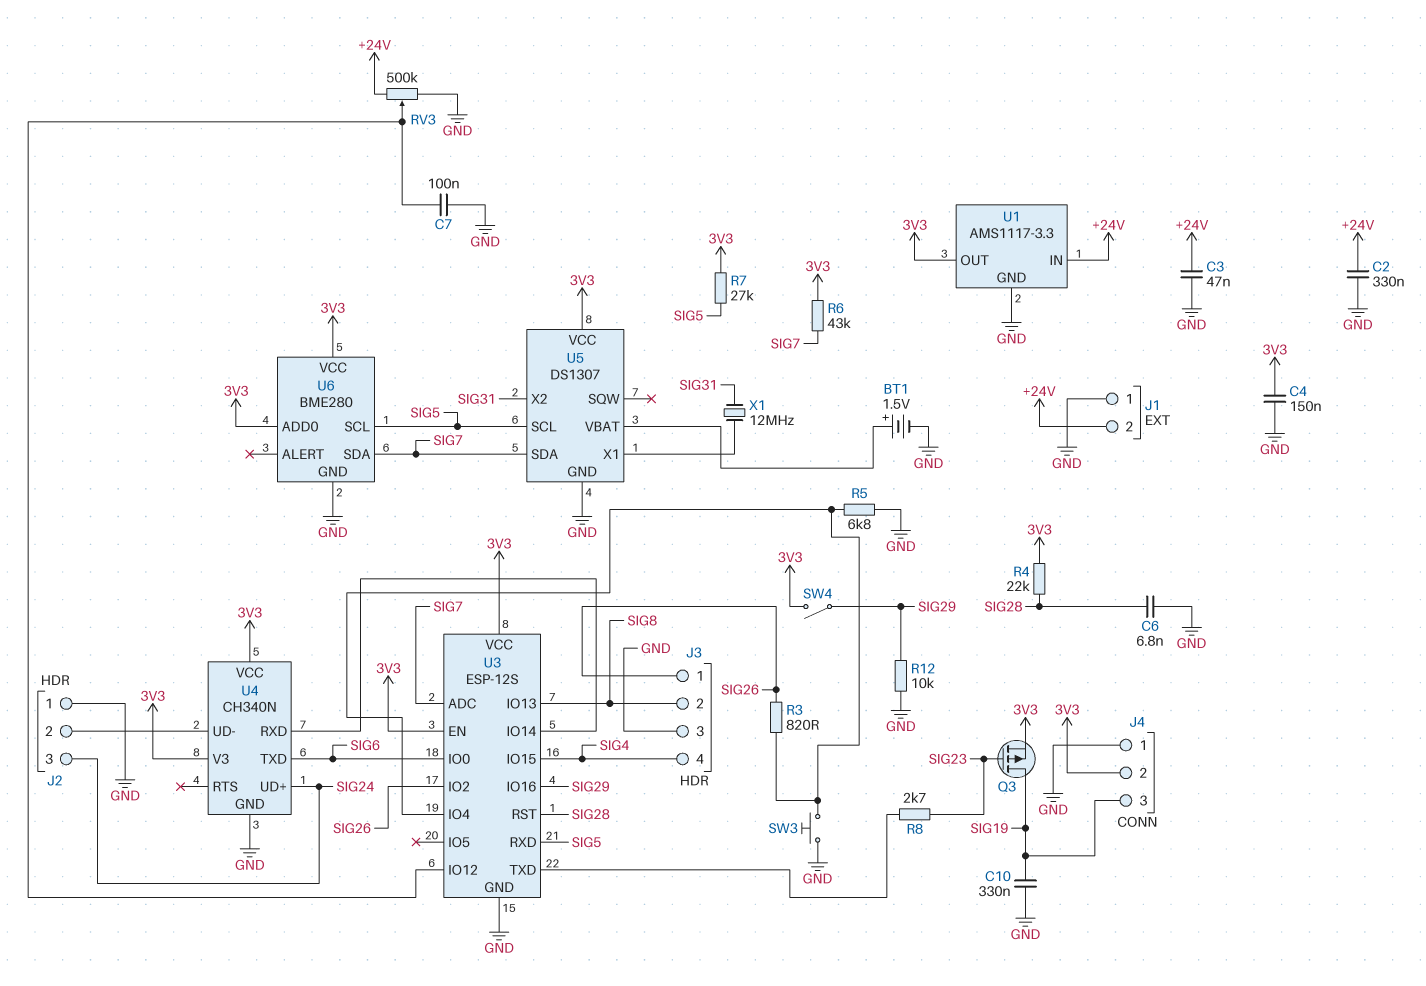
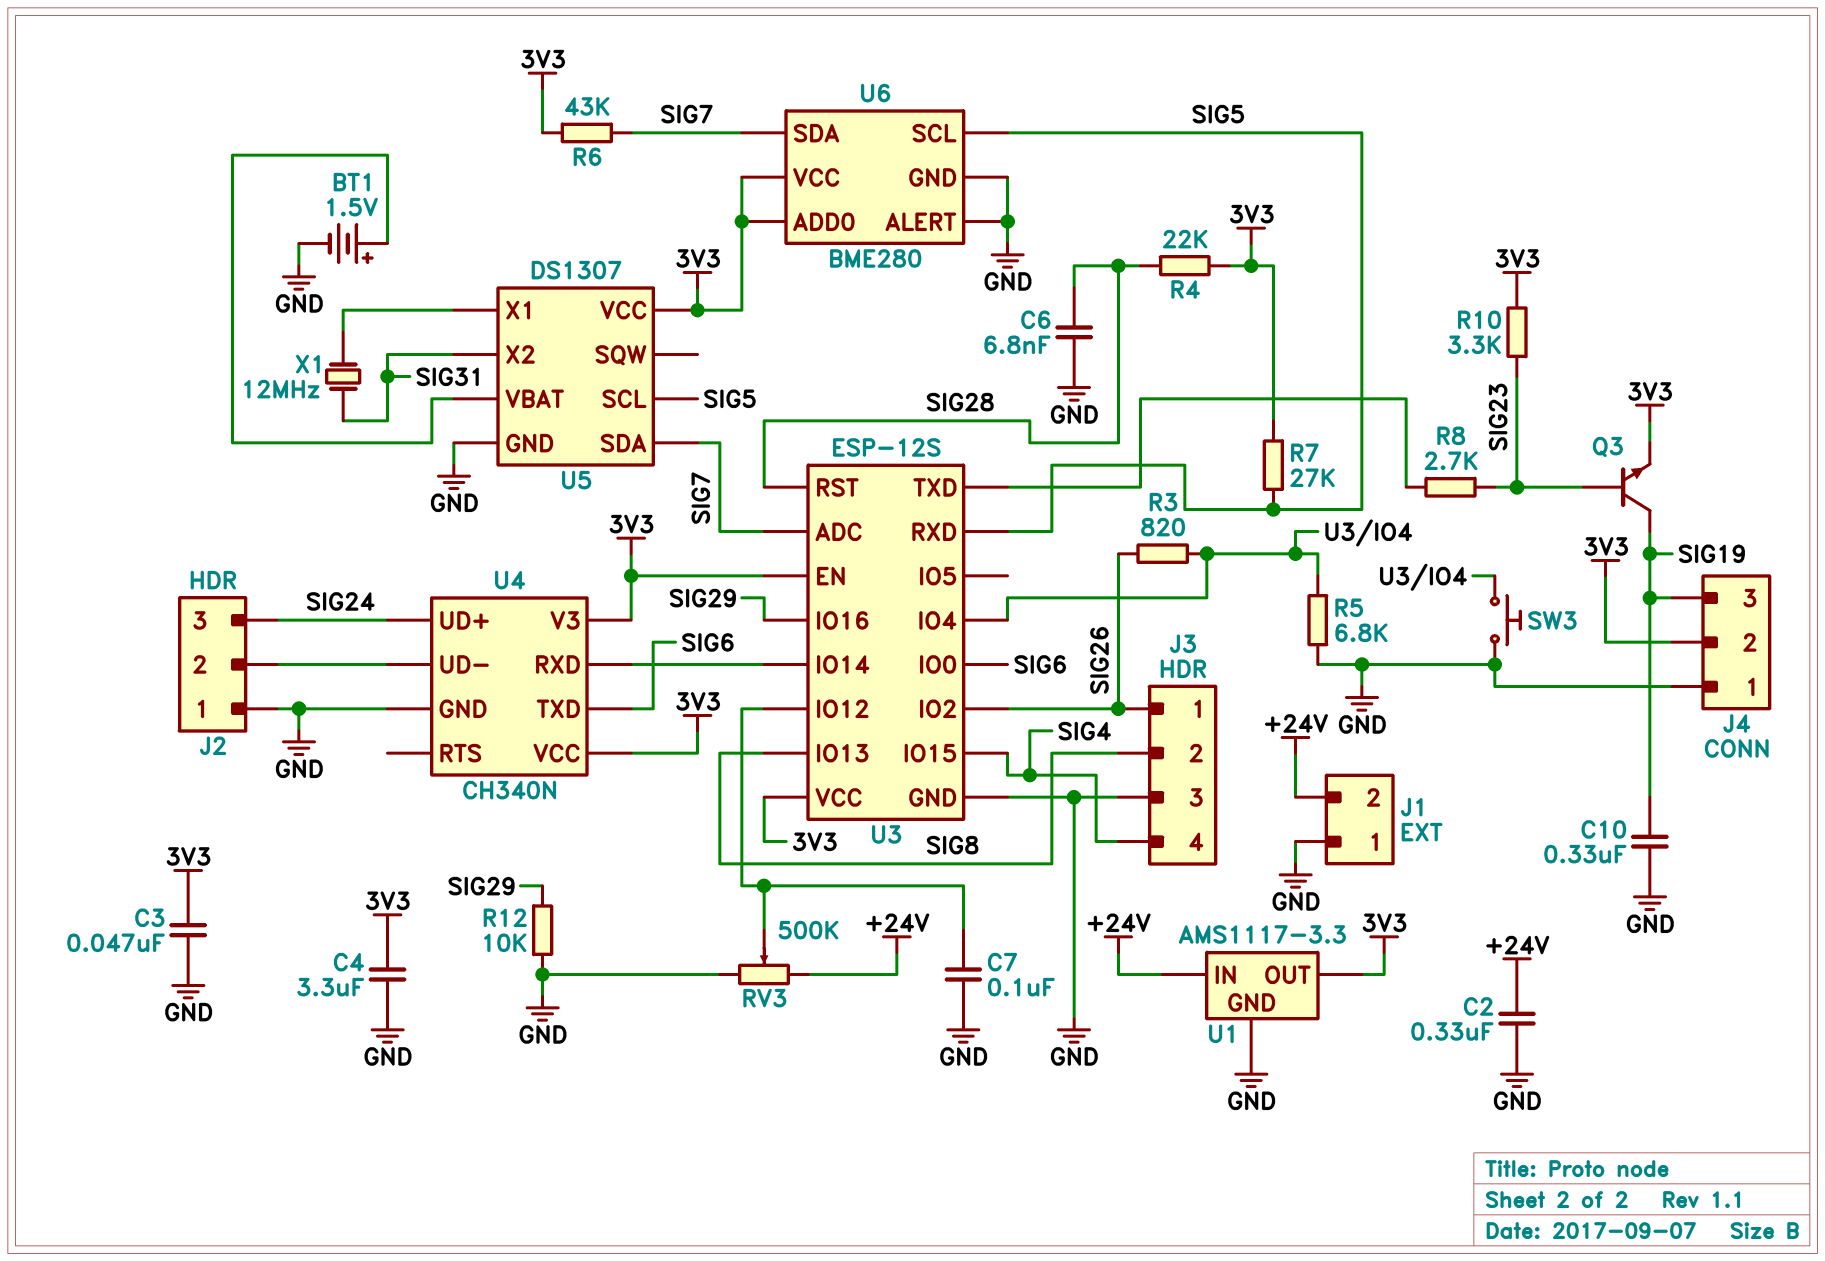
C3: 47nF (+24V, GND) -> 47nF (3V3, GND)
C4: 150nF (3V3, GND) -> 3.3uF (3V3, GND)
Q3: PMOS (G SIG23, D SIG19, S 3V3) -> NPN (B SIG23, C SIG19, E 3V3)
R10: none -> 3.3k (3V3, SIG23)
SW4: switch (3V3, SIG29) -> none
U6 pin ALERT: none -> GND

